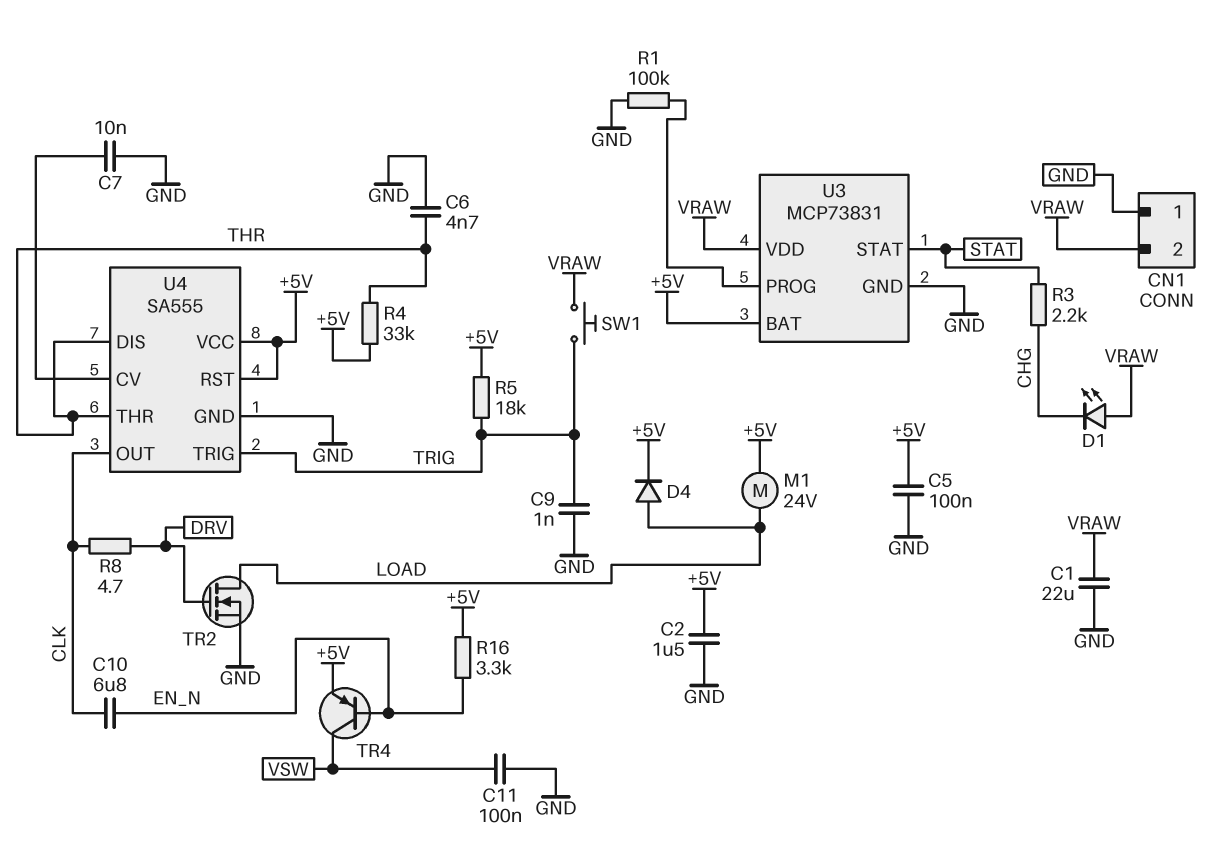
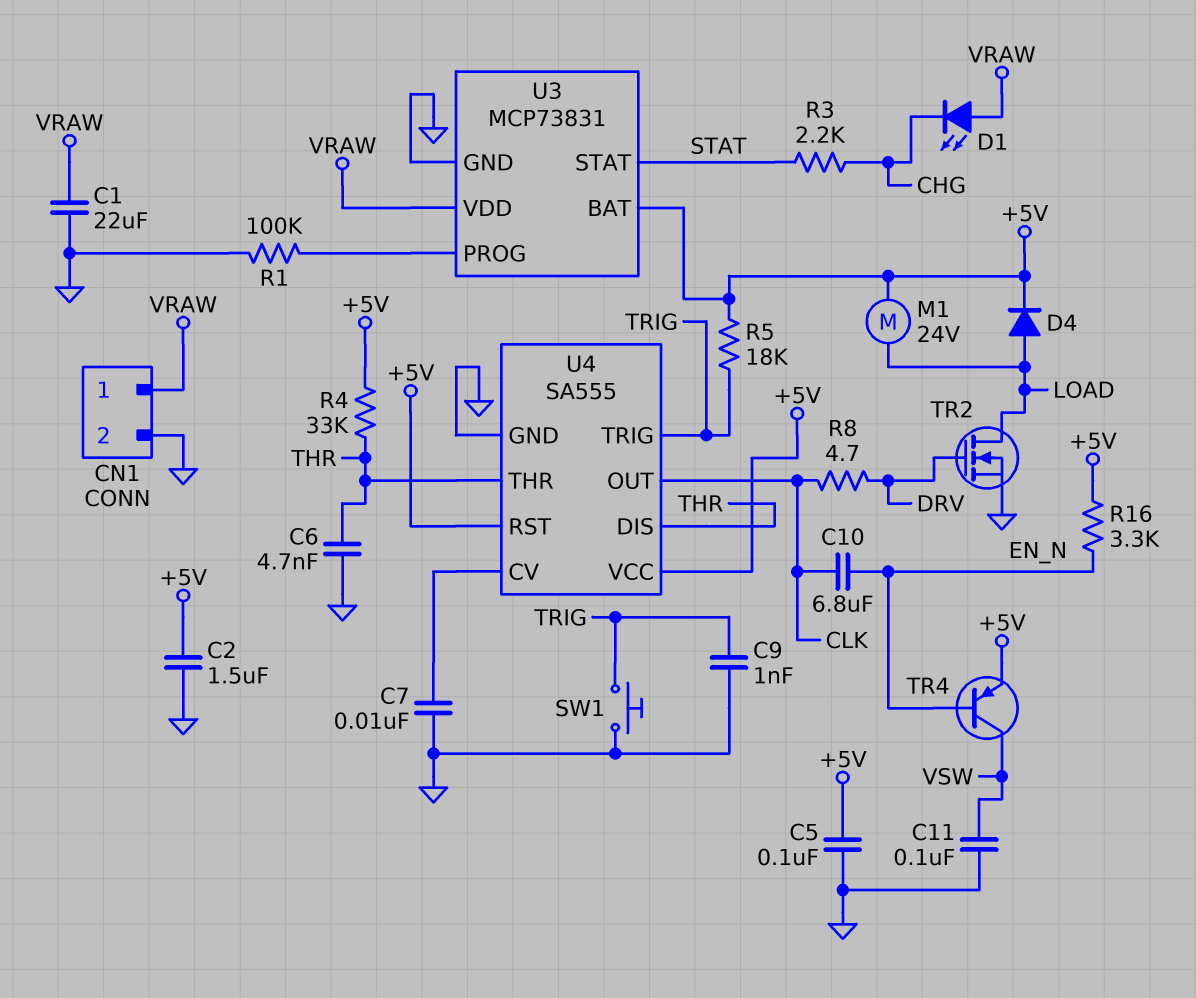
CN1 pin 1: GND -> VRAW
CN1 pin 2: VRAW -> GND
SW1: button (TRIG, VRAW) -> button (GND, TRIG)

